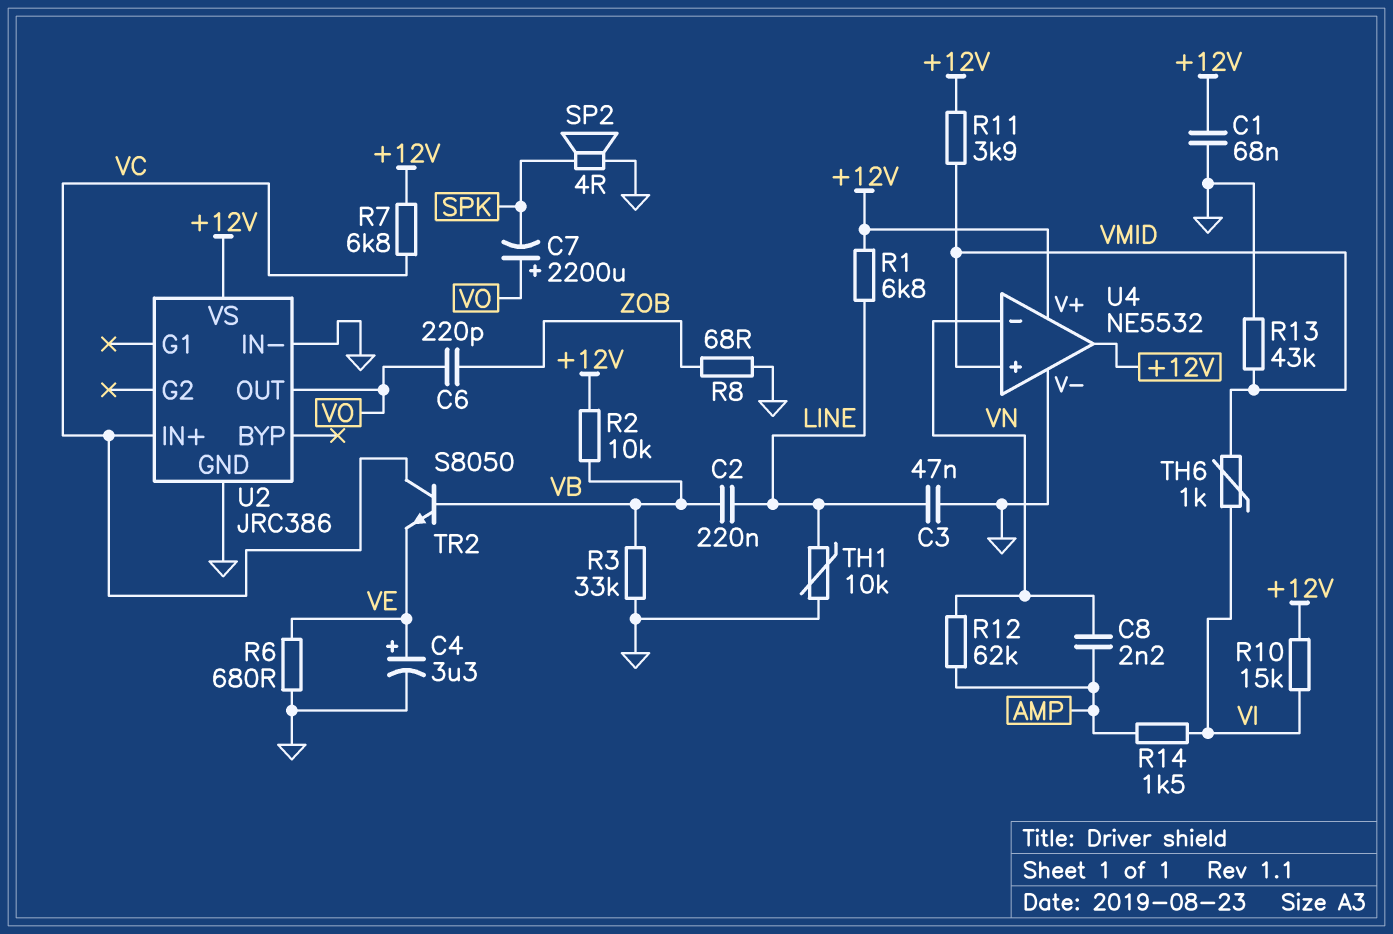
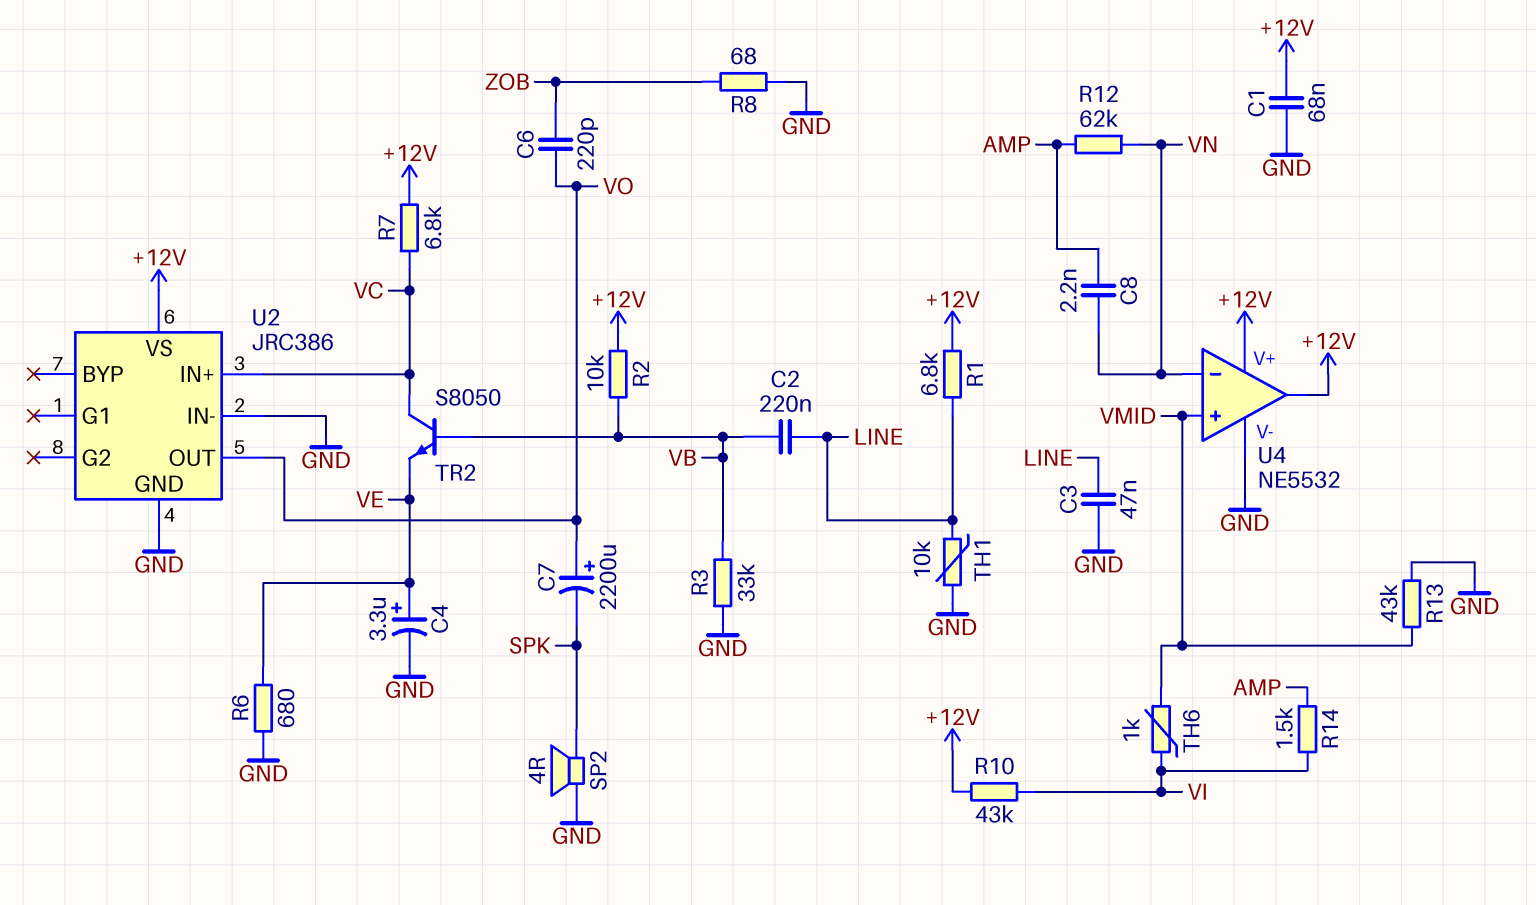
R10: 15k (+12V, VI) -> 43k (+12V, VI)
R11: 3.9k (+12V, VMID) -> none

